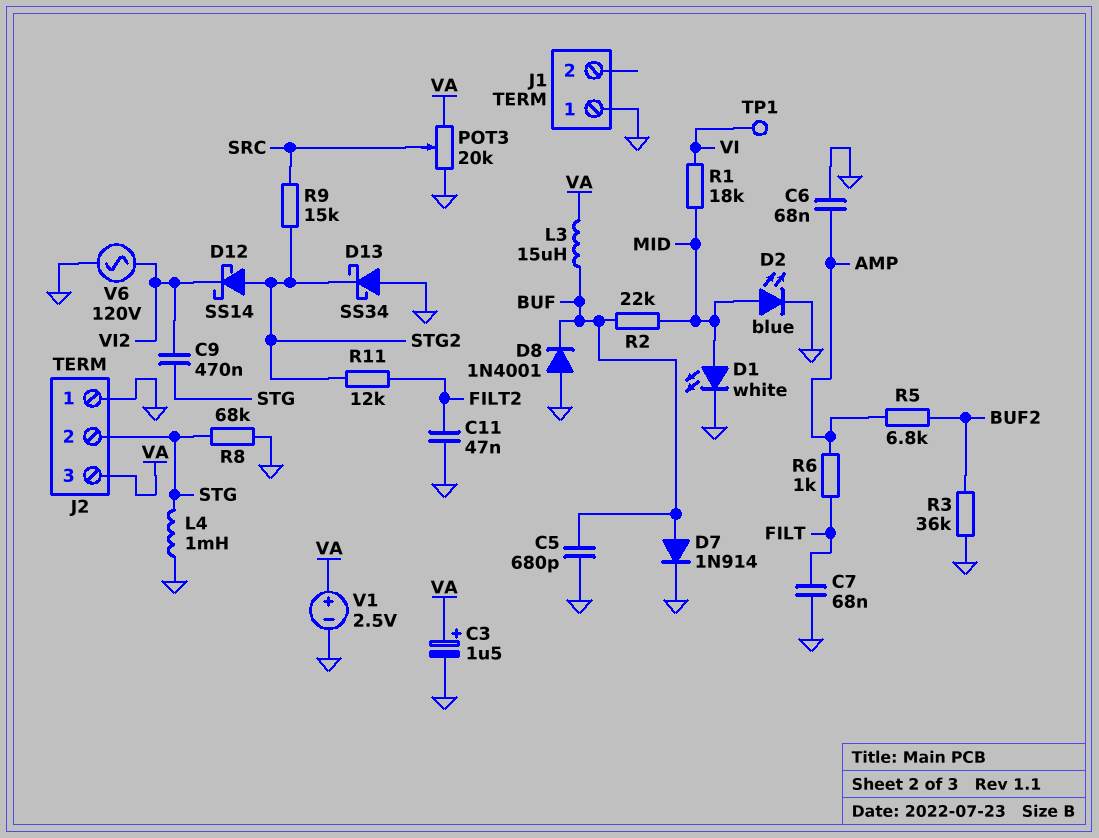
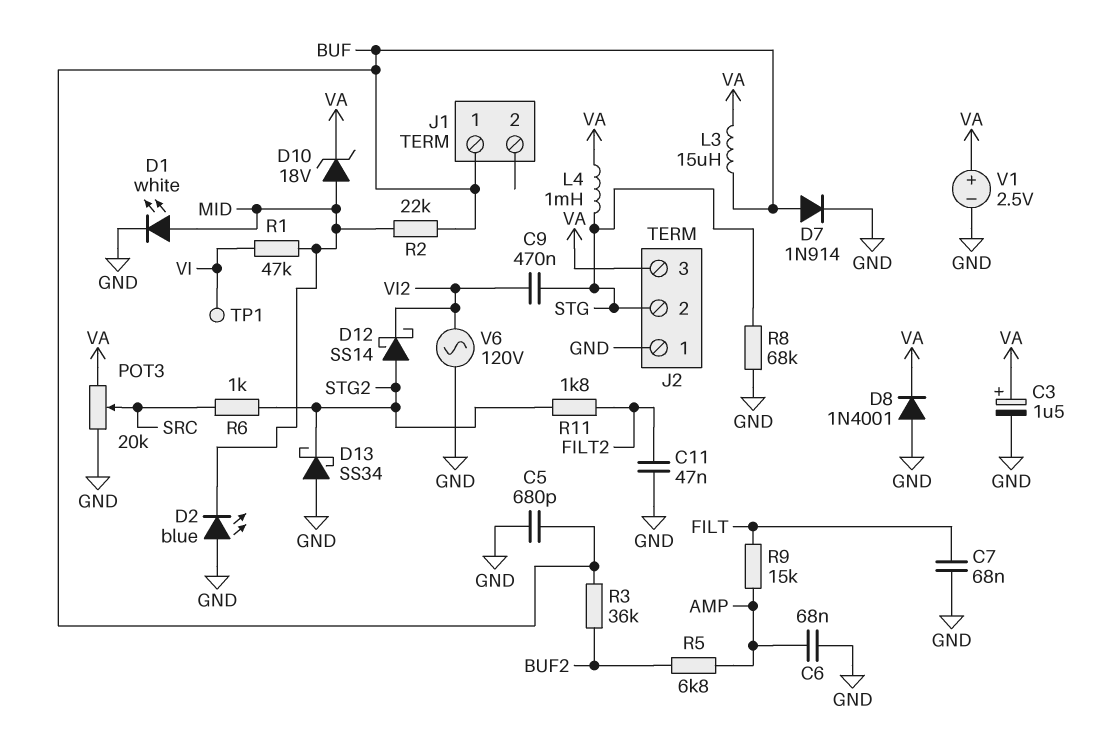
D2: LED blue (A MID, K GND) -> LED blue (A GND, K MID)
D8: diode 1N4001 (A GND, K BUF) -> diode 1N4001 (A GND, K VA)
D10: none -> zener 18V (A MID, K VA)
J1 pin 1: GND -> BUF
L4: 1mH (GND, STG) -> 1mH (STG, VA)
R1: 18k (MID, VI) -> 47k (MID, VI)
R3: 36k (BUF2, GND) -> 36k (BUF, BUF2)
R6: 1k (AMP, FILT) -> 1k (SRC, STG2)
R9: 15k (SRC, STG2) -> 15k (AMP, FILT)
R11: 12k (FILT2, STG2) -> 1.8k (FILT2, STG2)

